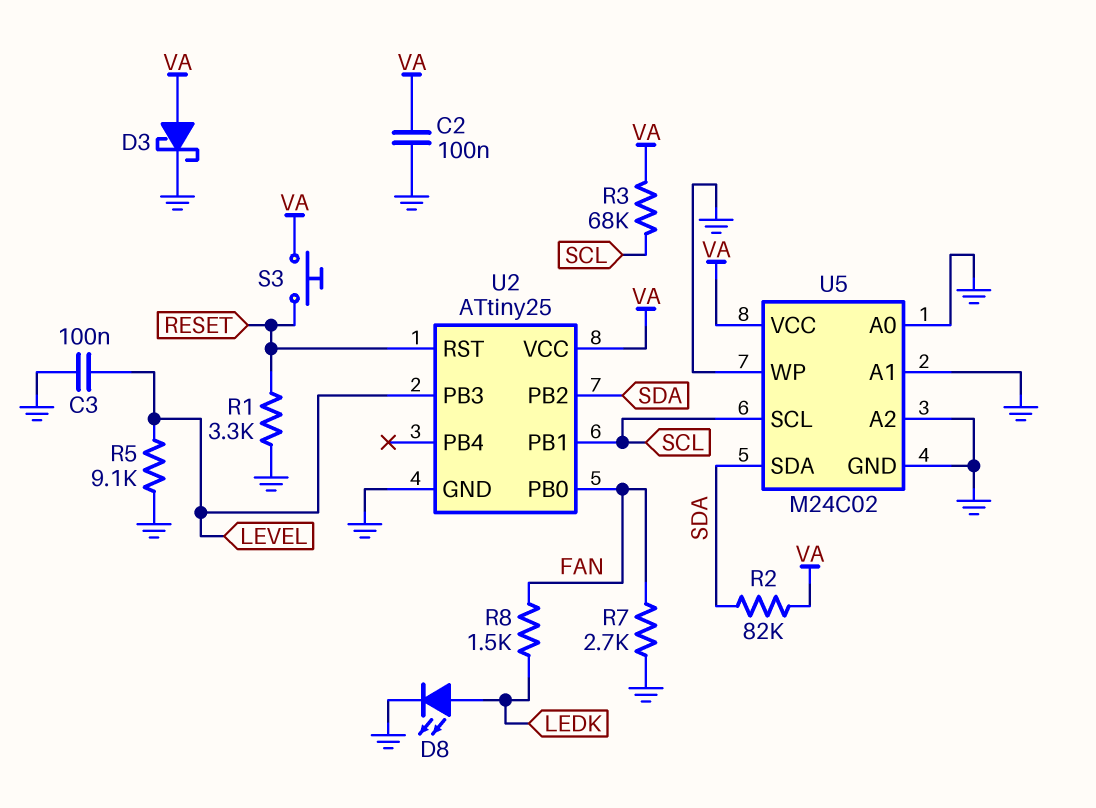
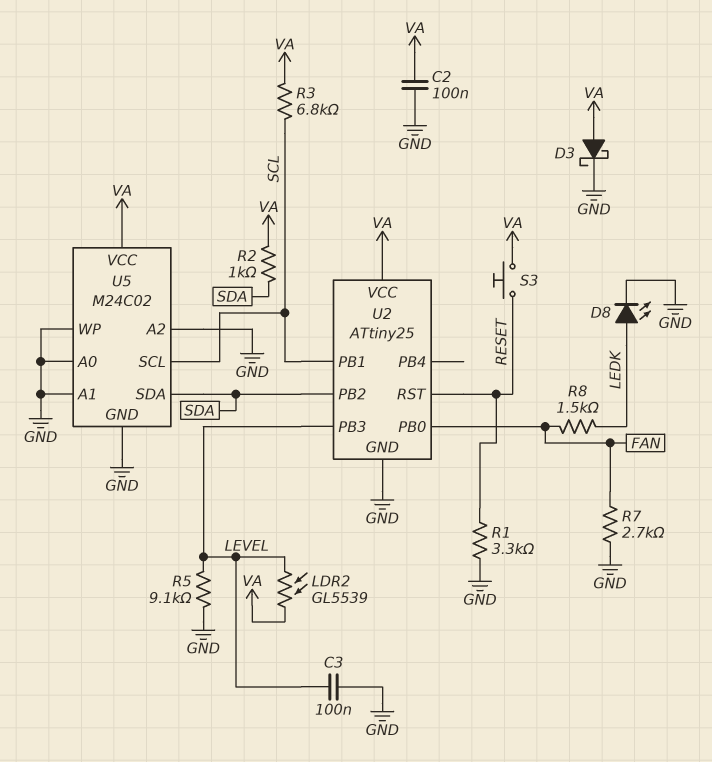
LDR2: none -> GL5539 (LEVEL, VA)
R2: 82k (SDA, VA) -> 1k (SDA, VA)
R3: 68k (SCL, VA) -> 6.8k (SCL, VA)

